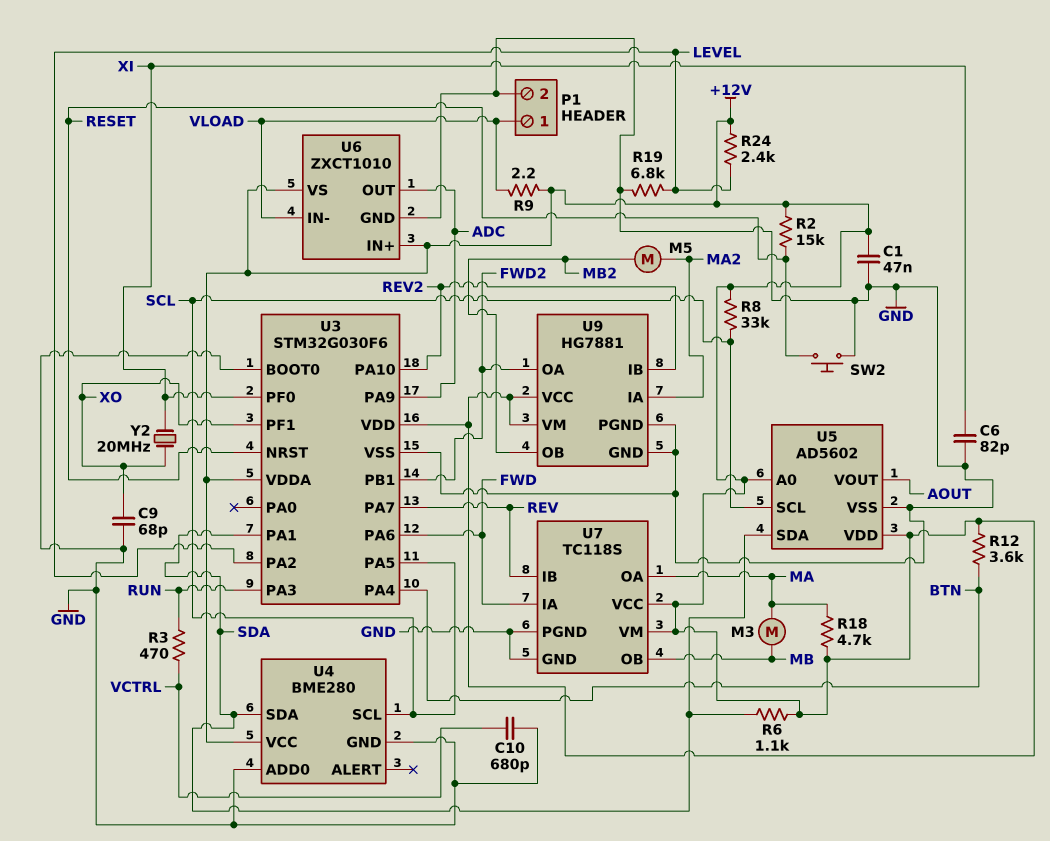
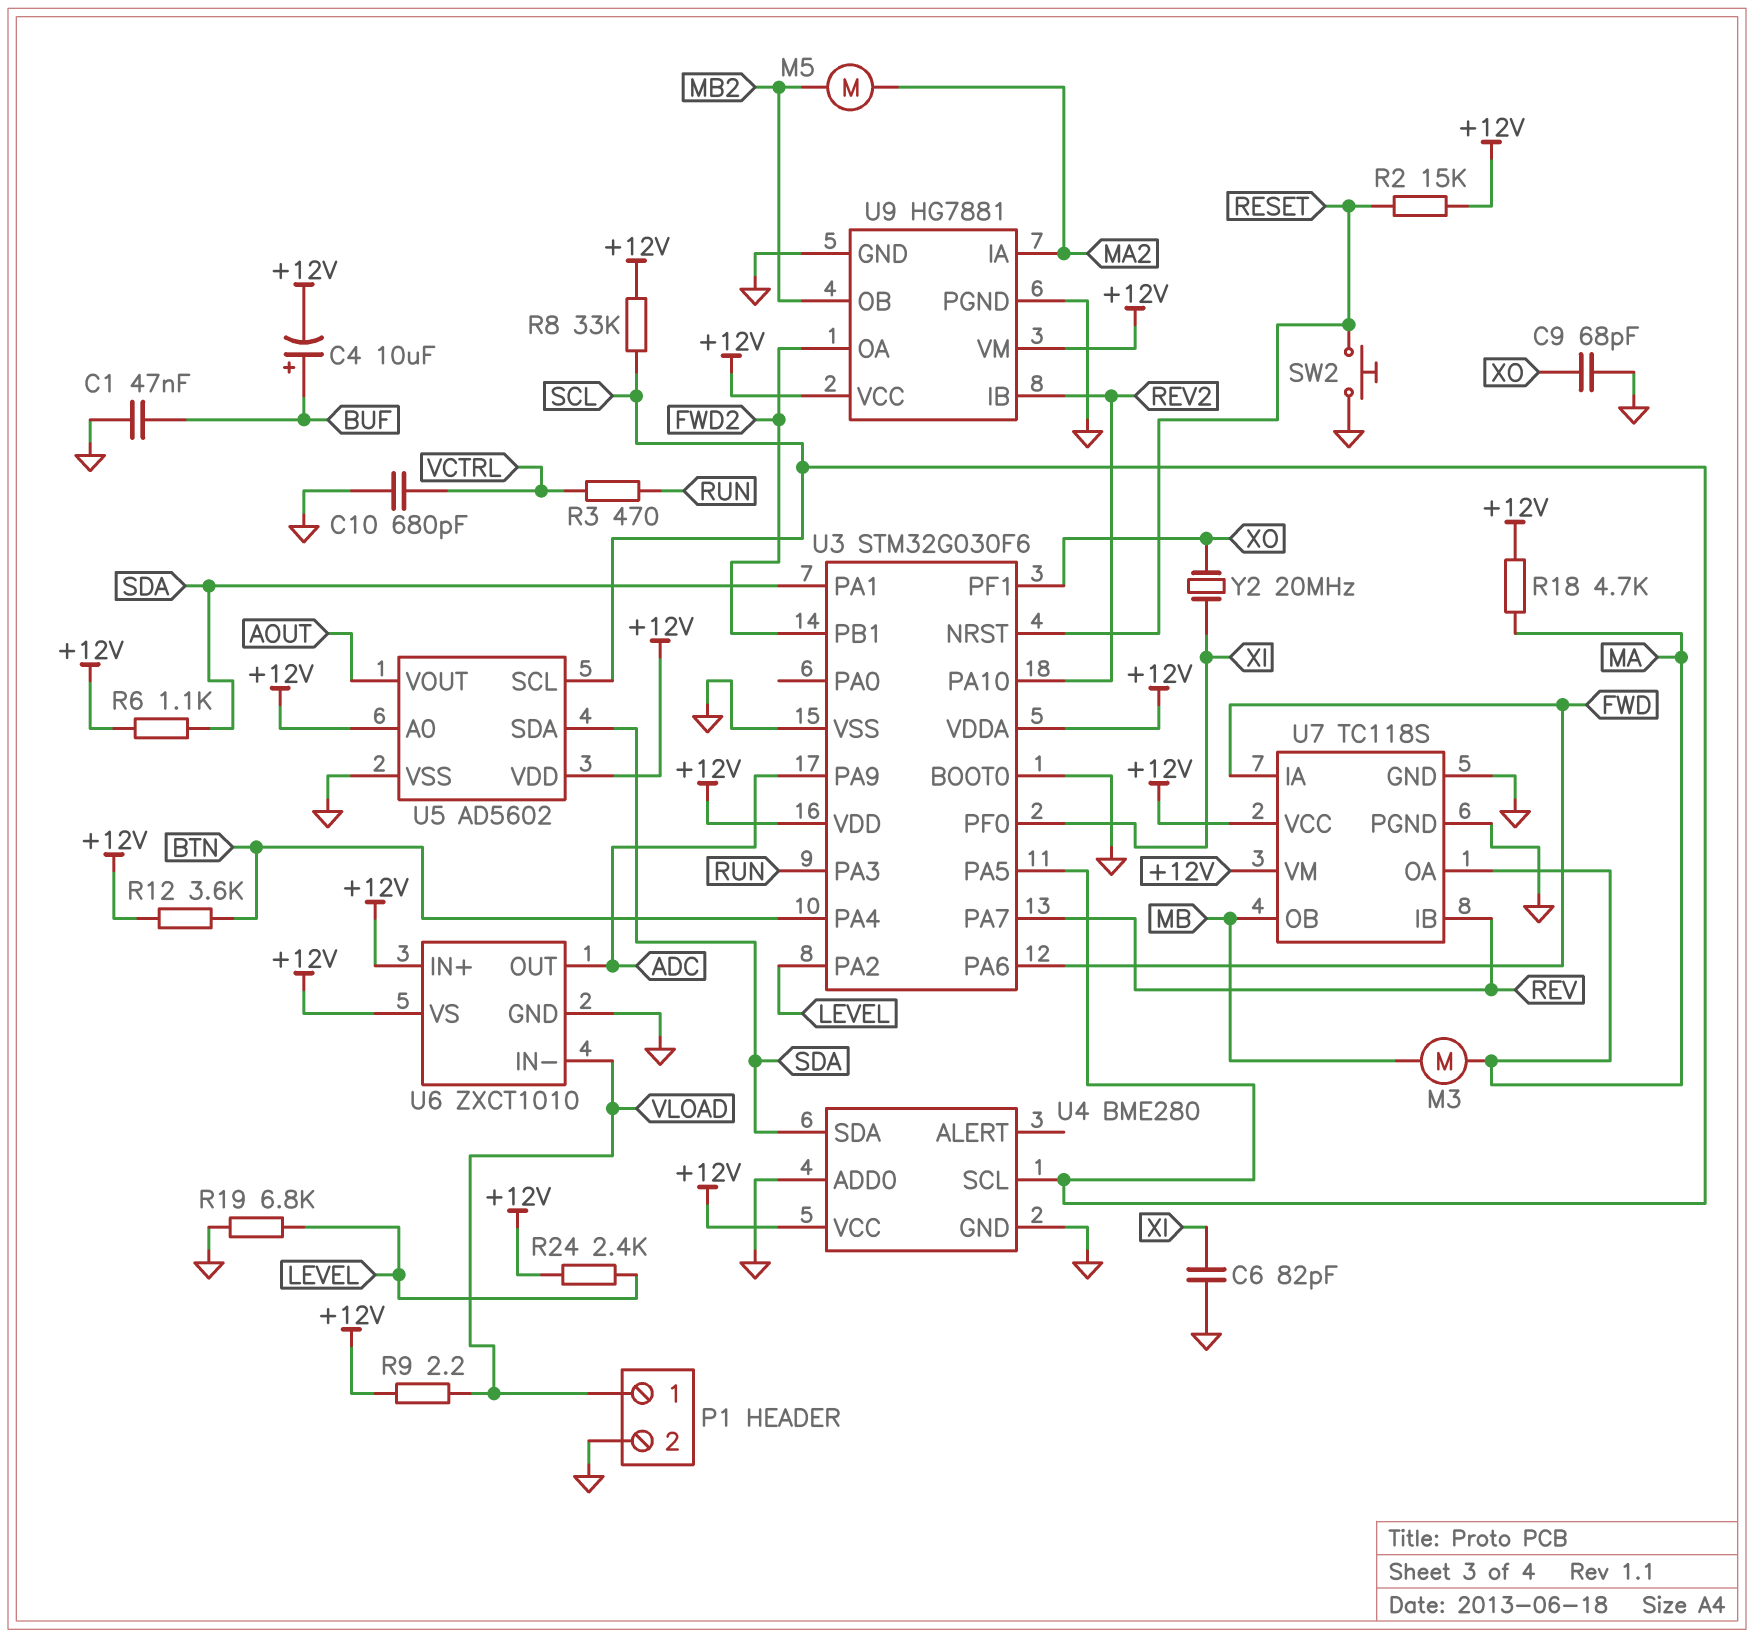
C1: 47nF (+12V, GND) -> 47nF (BUF, GND)
C4: none -> 10uF (plus BUF, minus +12V)

